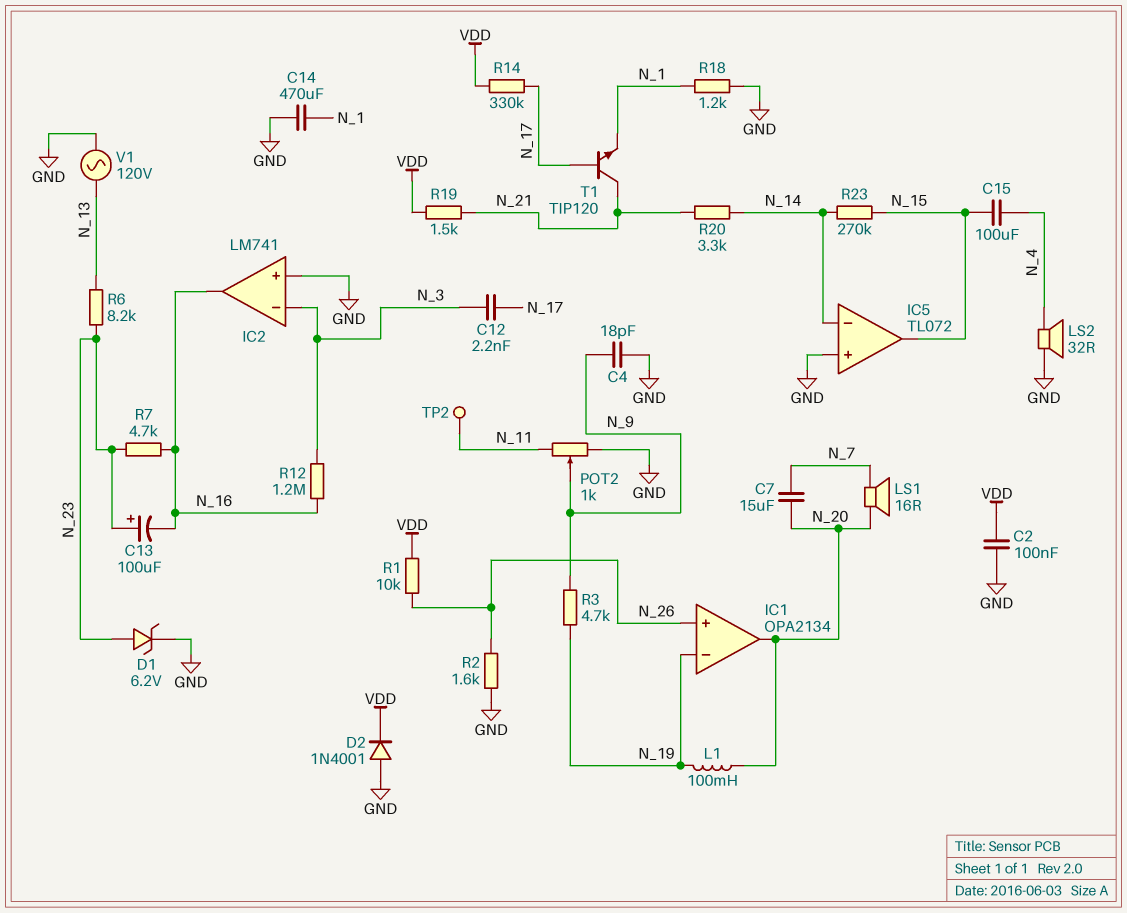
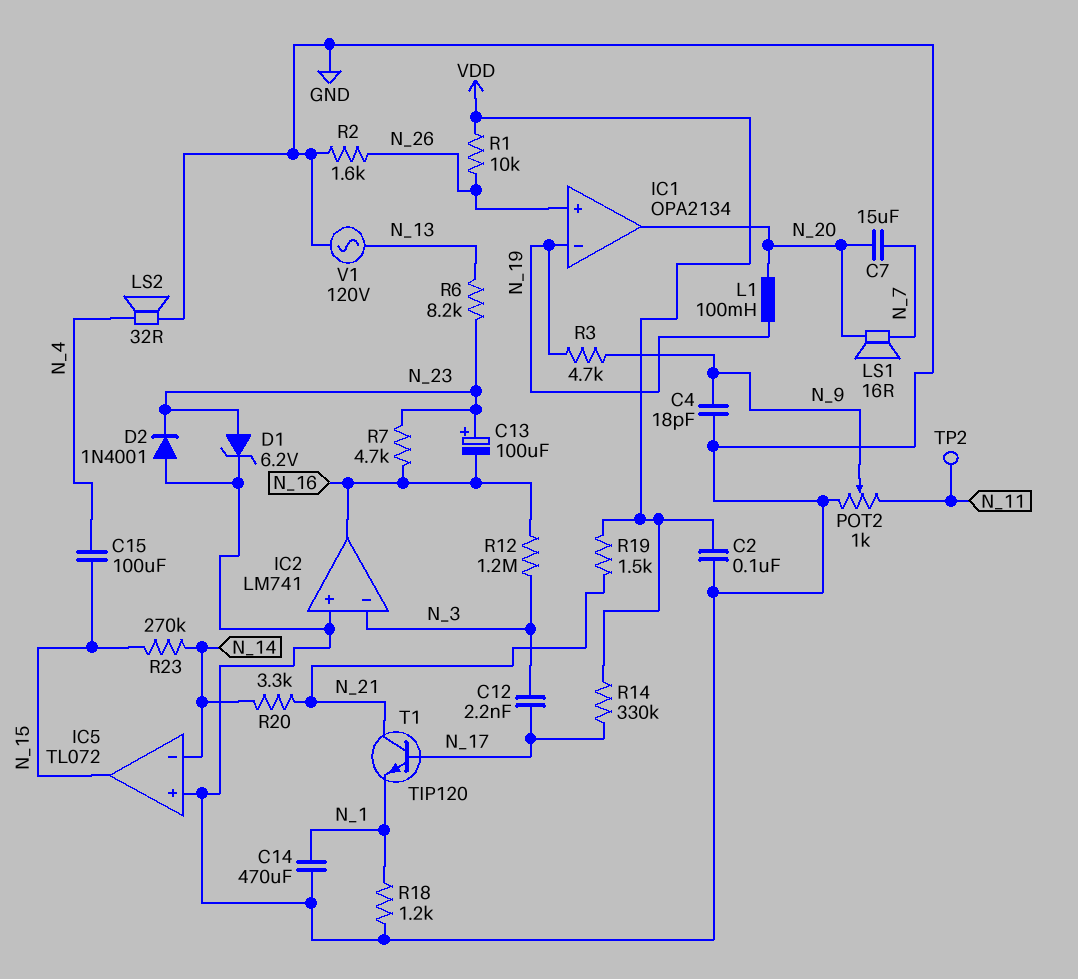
D2: diode 1N4001 (A GND, K VDD) -> diode 1N4001 (A GND, K N_23)

